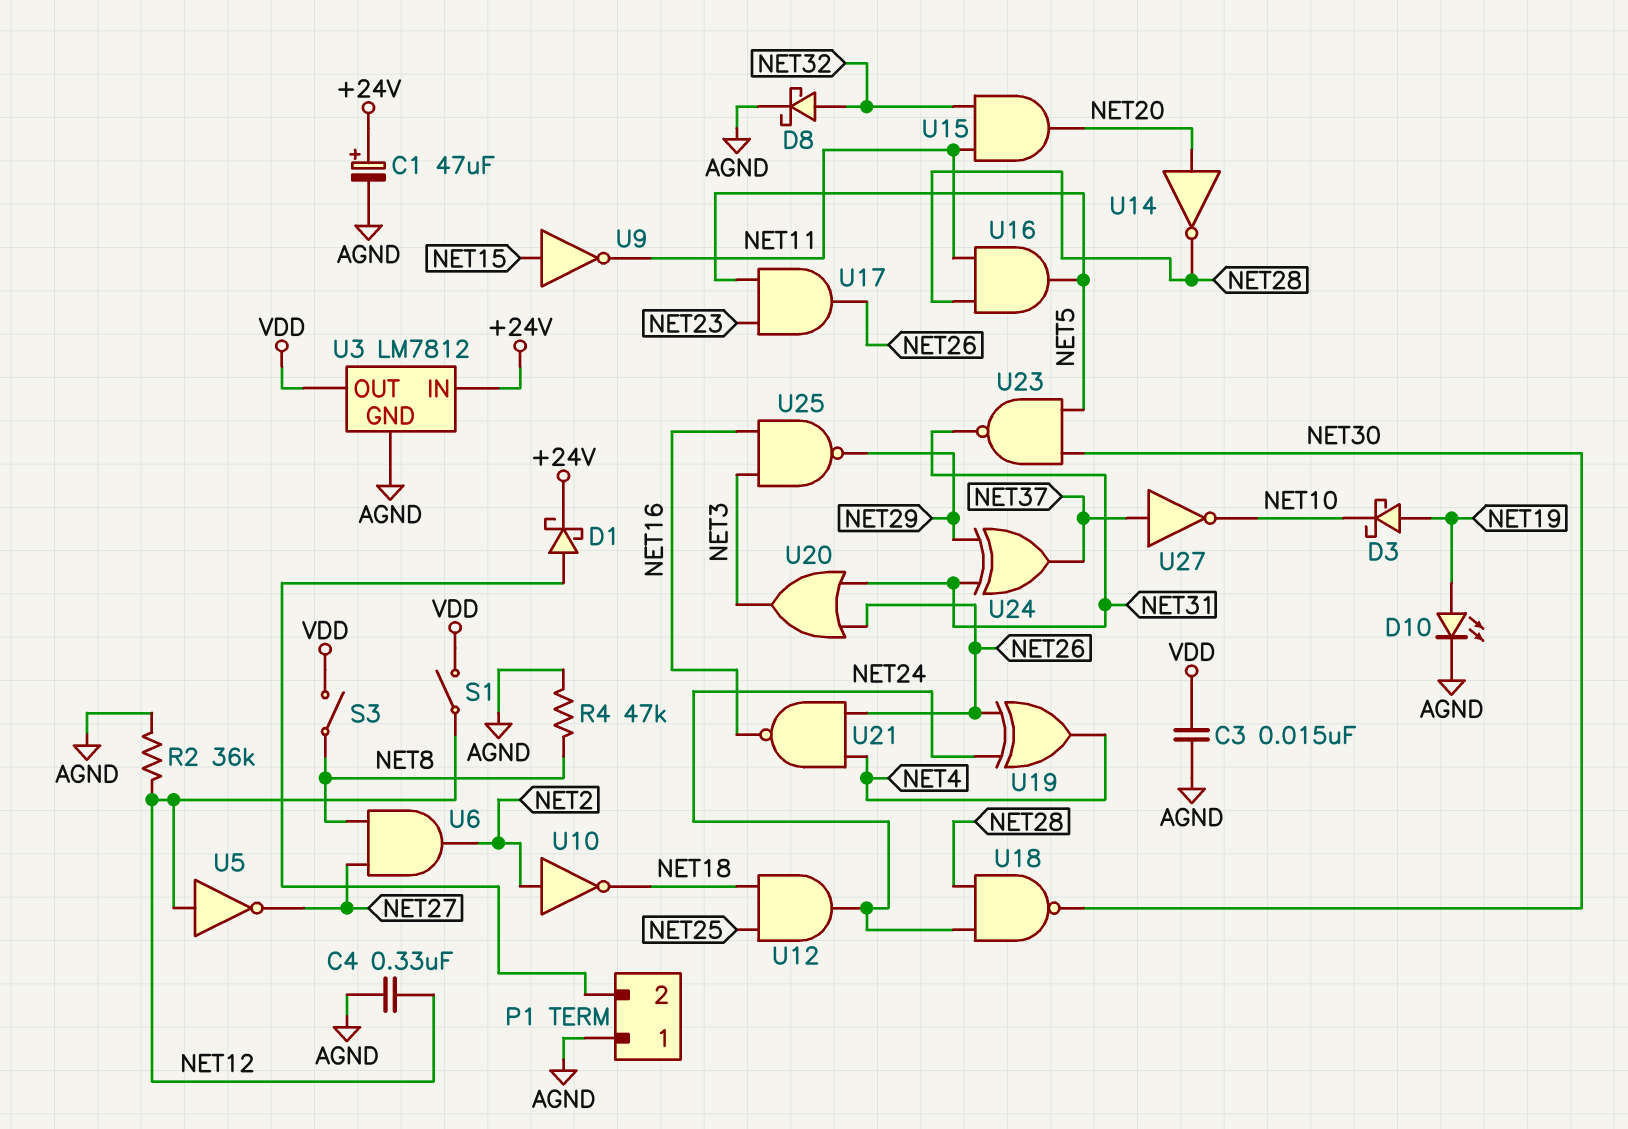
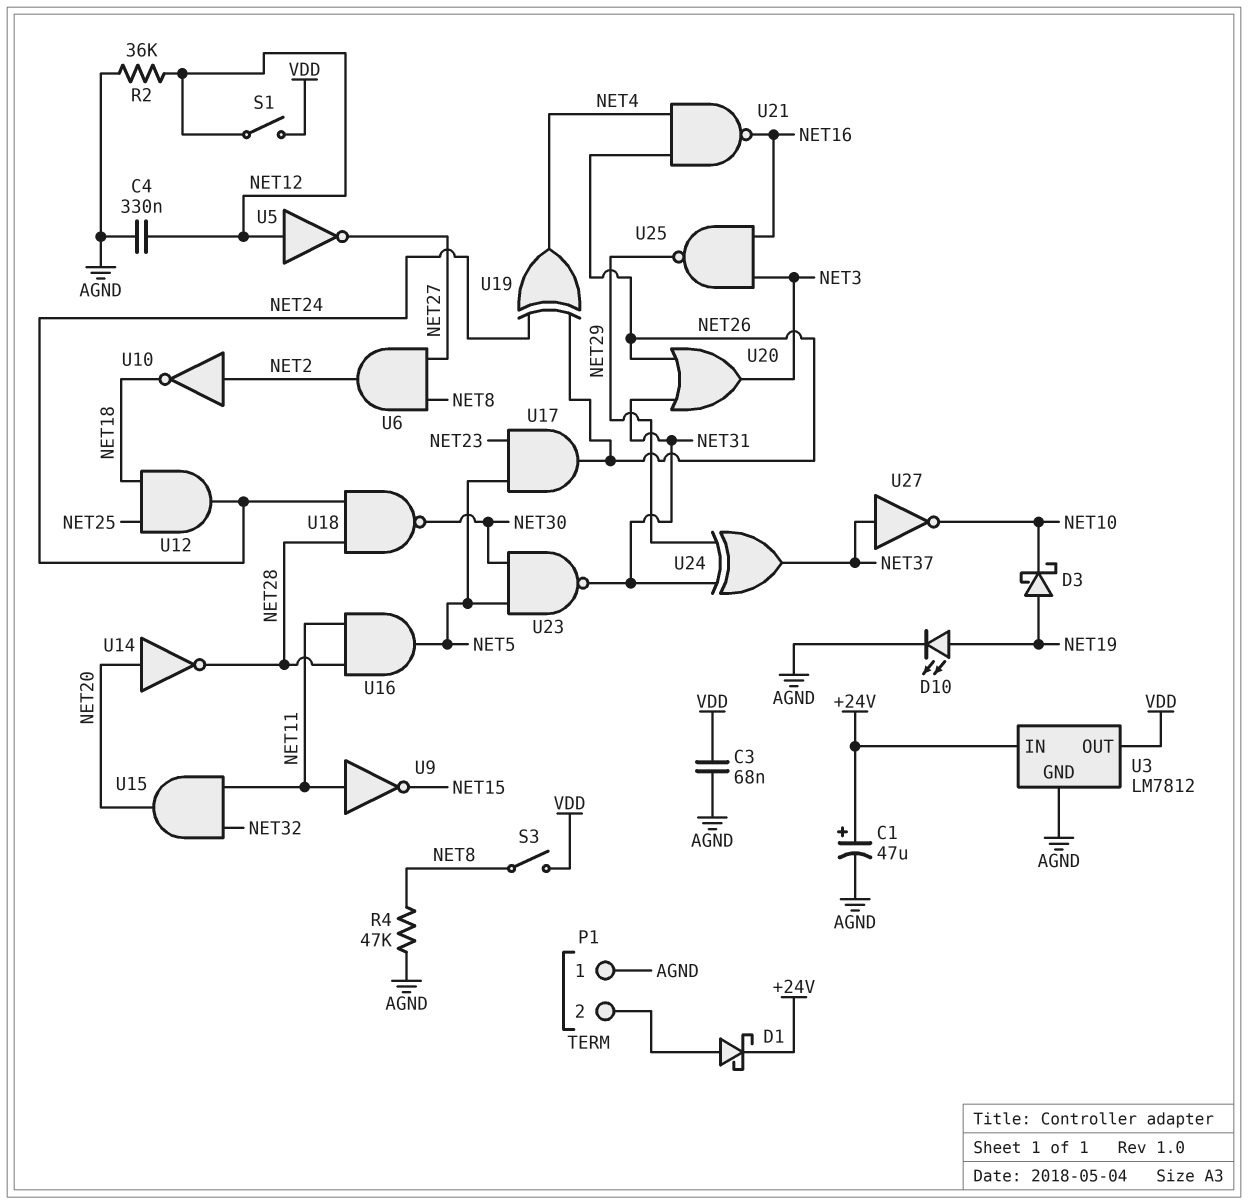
C3: 15nF (AGND, VDD) -> 68nF (AGND, VDD)
D8: schottky (A NET32, K AGND) -> none
U9: NOT (in NET15, out NET11) -> NOT (in NET11, out NET15)

